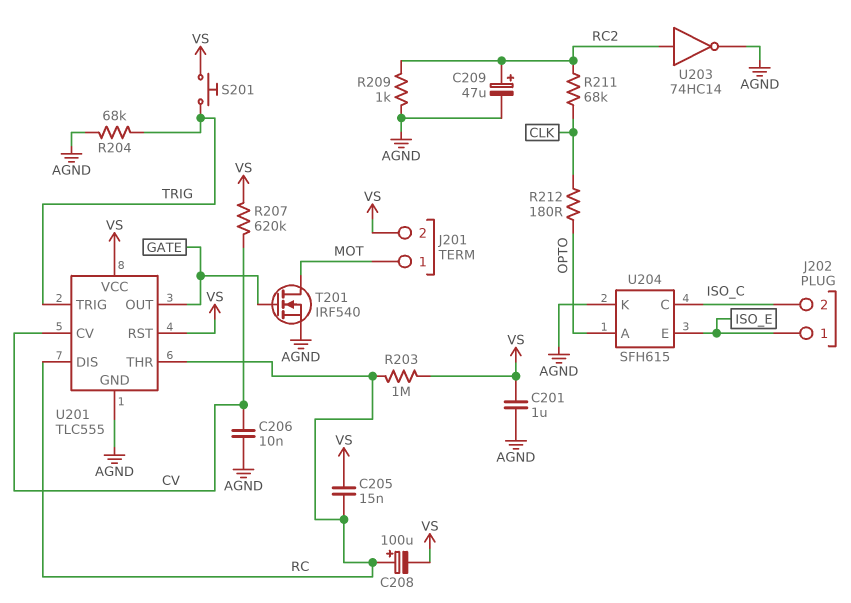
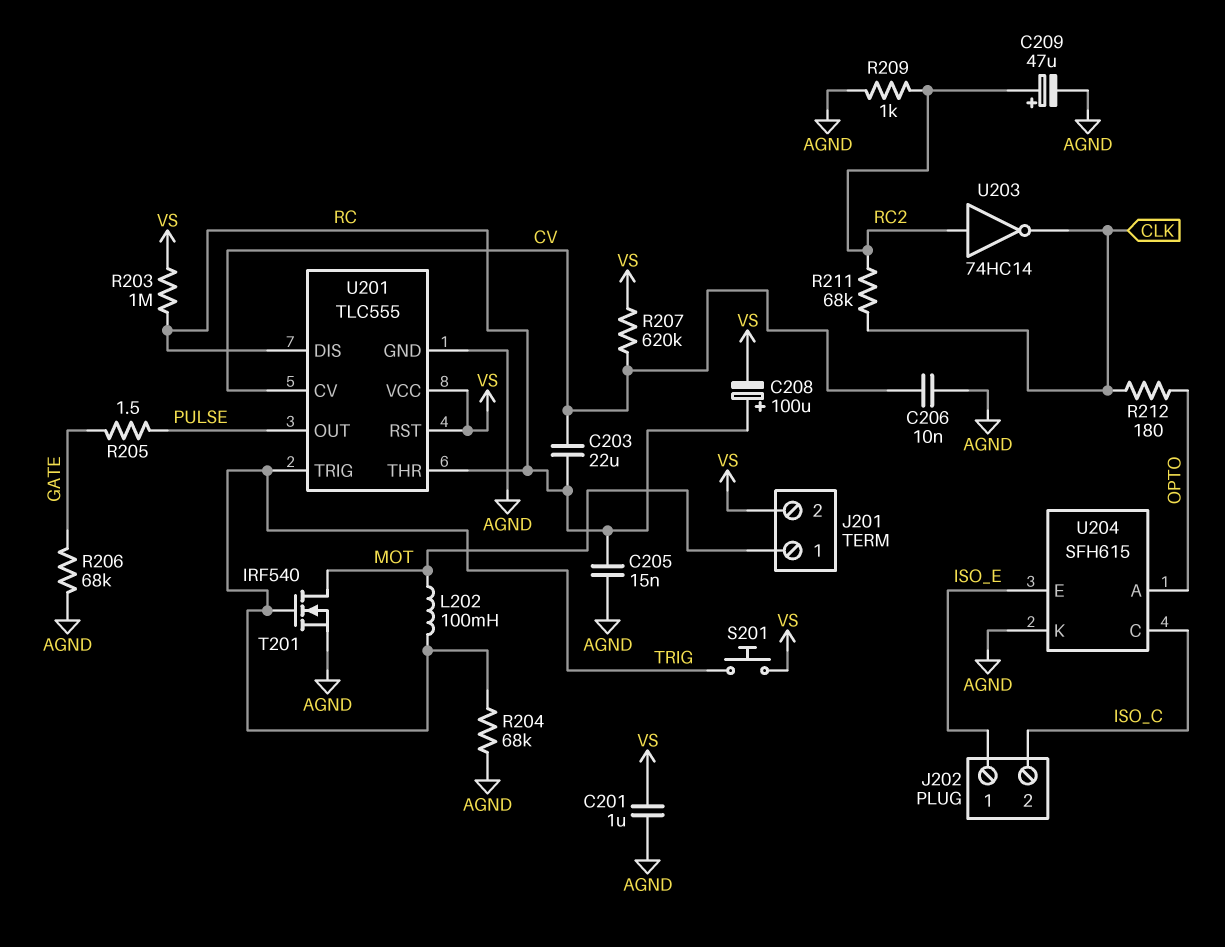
C203: none -> 22uF (CV, RC)
C205: 15nF (RC, VS) -> 15nF (AGND, RC)
L202: none -> 100mH (MOT, TRIG)
R205: none -> 1.5 (GATE, PULSE)
R206: none -> 68k (AGND, GATE)
T201: NMOS IRF540 (G GATE, D MOT, S AGND) -> NMOS IRF540 (G TRIG, D MOT, S AGND)
U201 pin OUT: GATE -> PULSE
U203: NOT 74HC14 (in RC2, out AGND) -> NOT 74HC14 (in RC2, out CLK)

